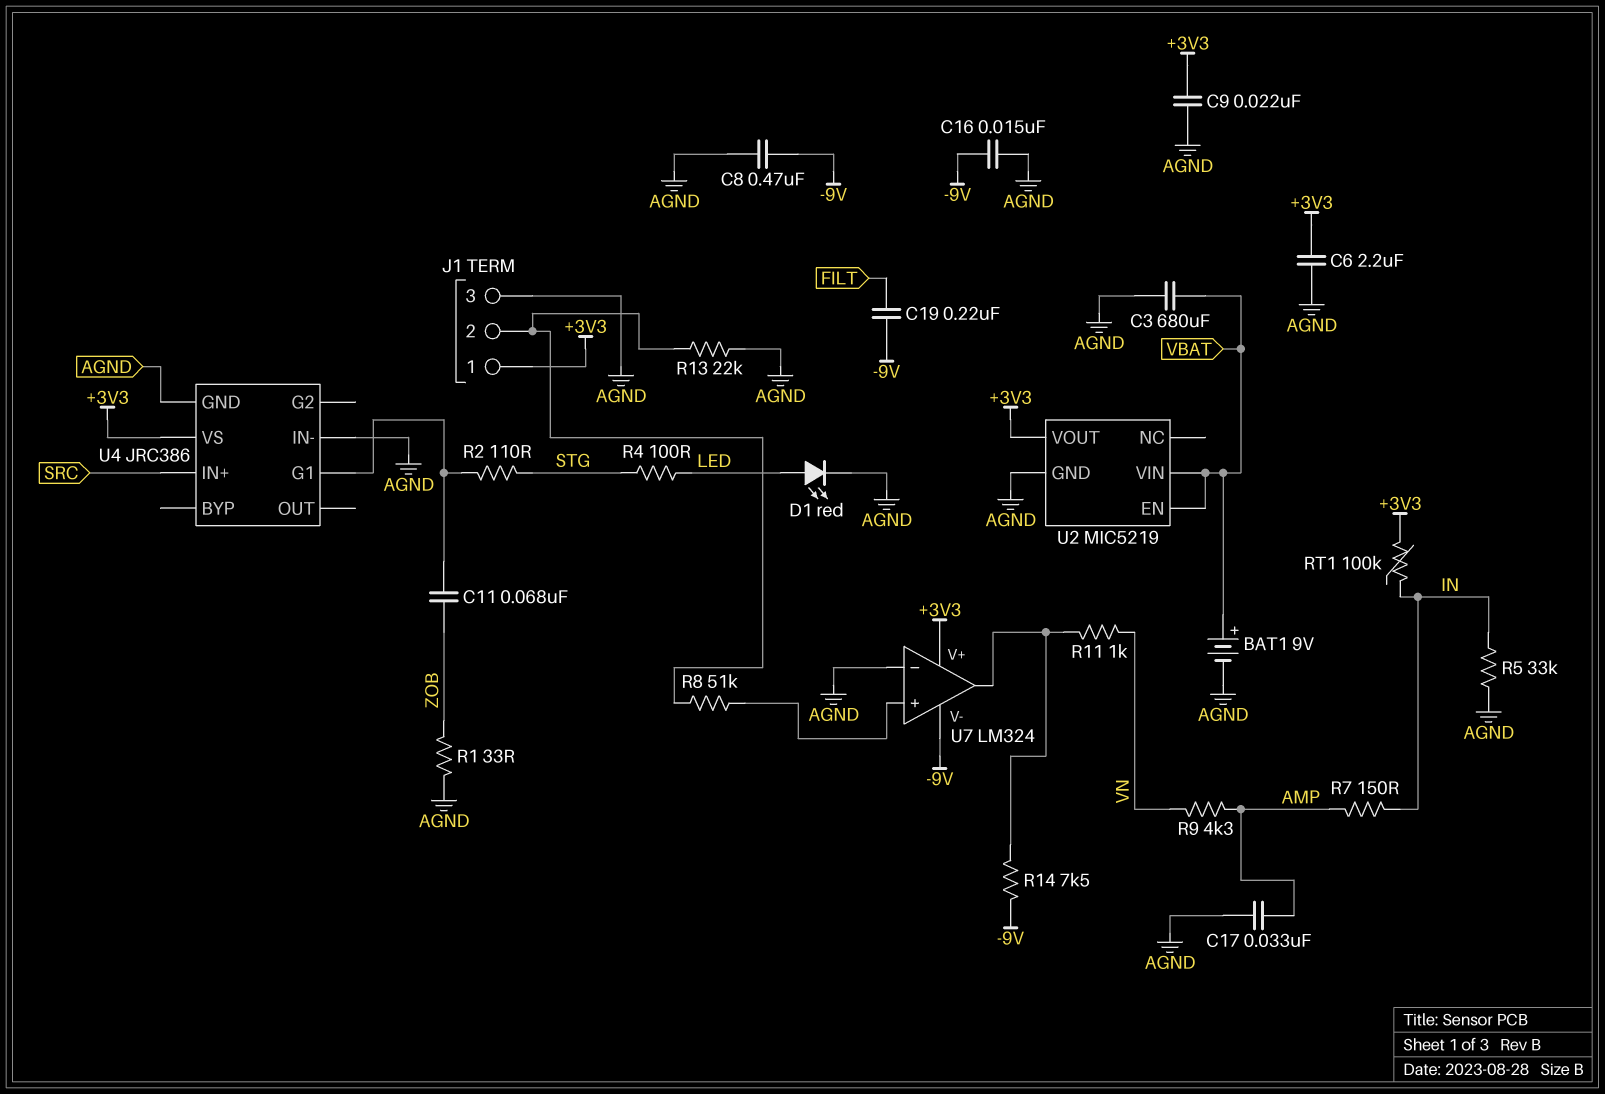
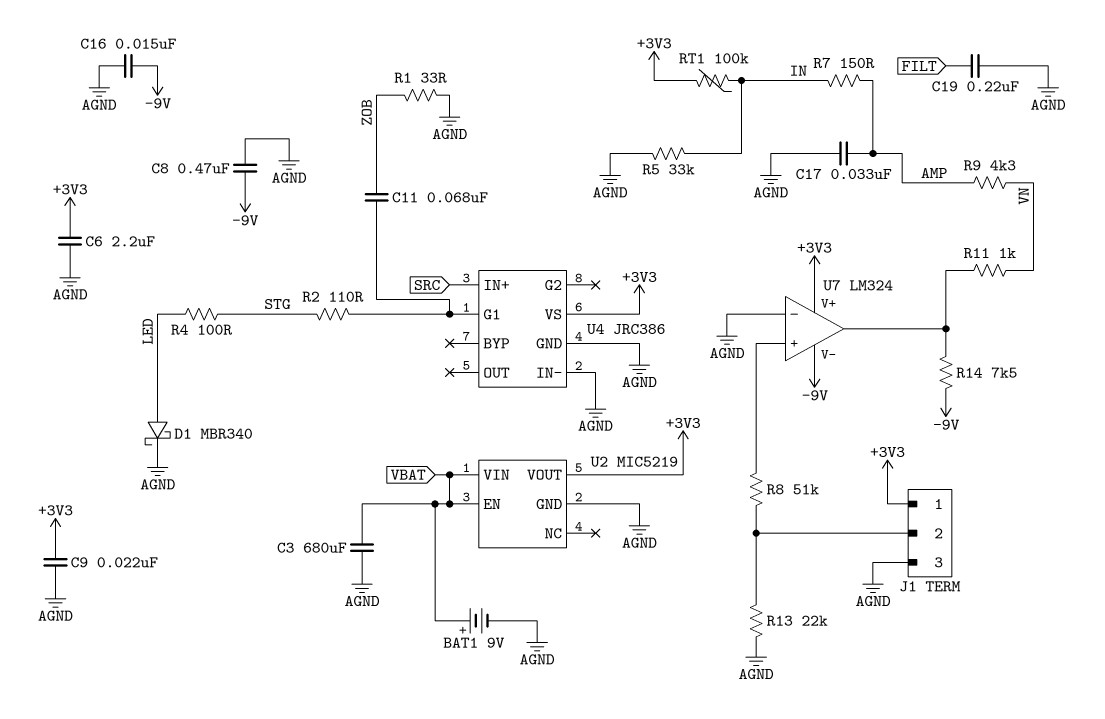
C19: 220nF (-9V, FILT) -> 220nF (AGND, FILT)
D1: LED red (A LED, K AGND) -> schottky MBR340 (A LED, K AGND)

